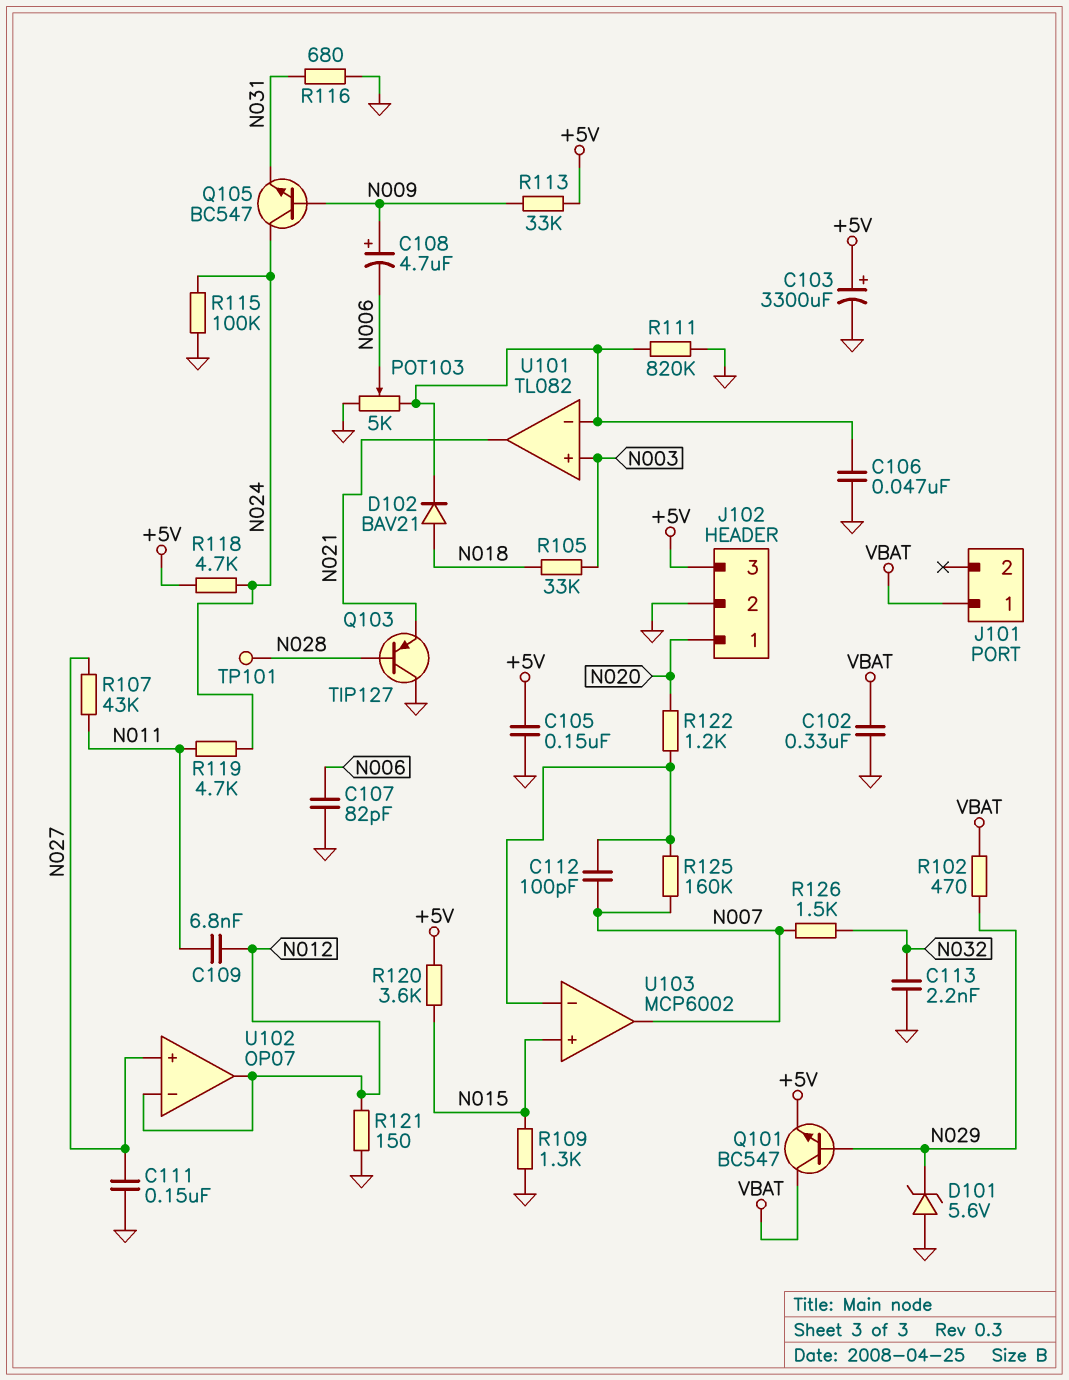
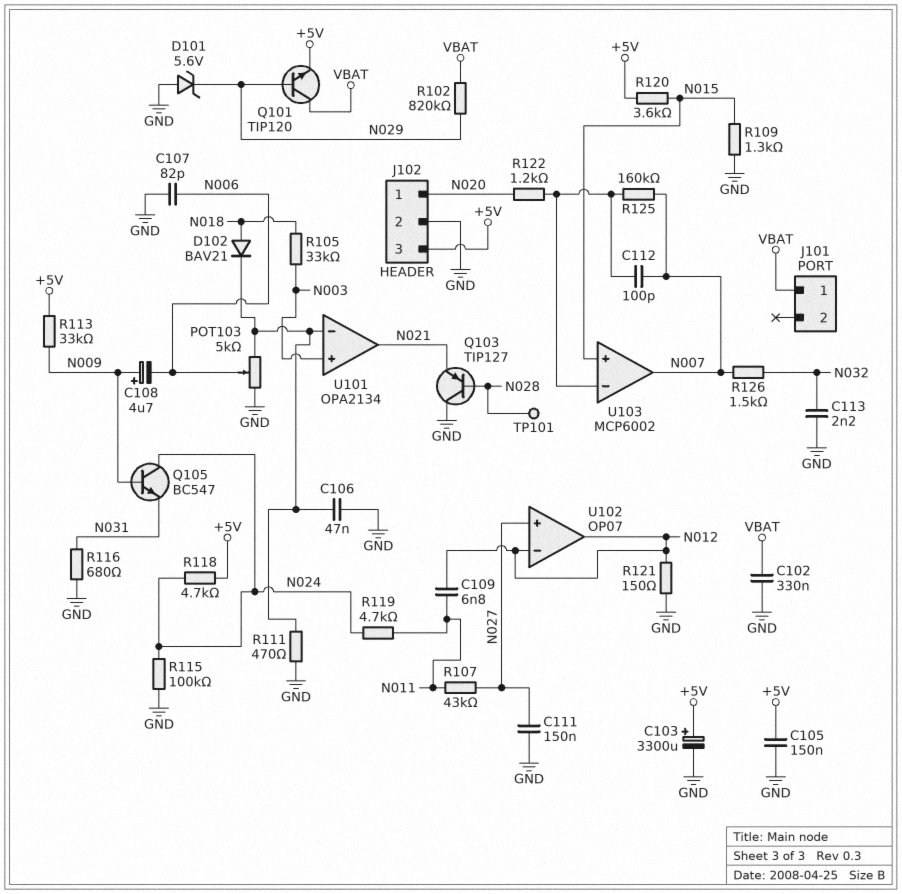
Q101: NPN BC547 (B N029, C VBAT, E +5V) -> NPN TIP120 (B N029, C VBAT, E +5V)
R102: 470 (N029, VBAT) -> 820k (N029, VBAT)
R111: 820k (GND, U101/in-) -> 470 (GND, U101/in-)
U101: TL082 -> OPA2134

